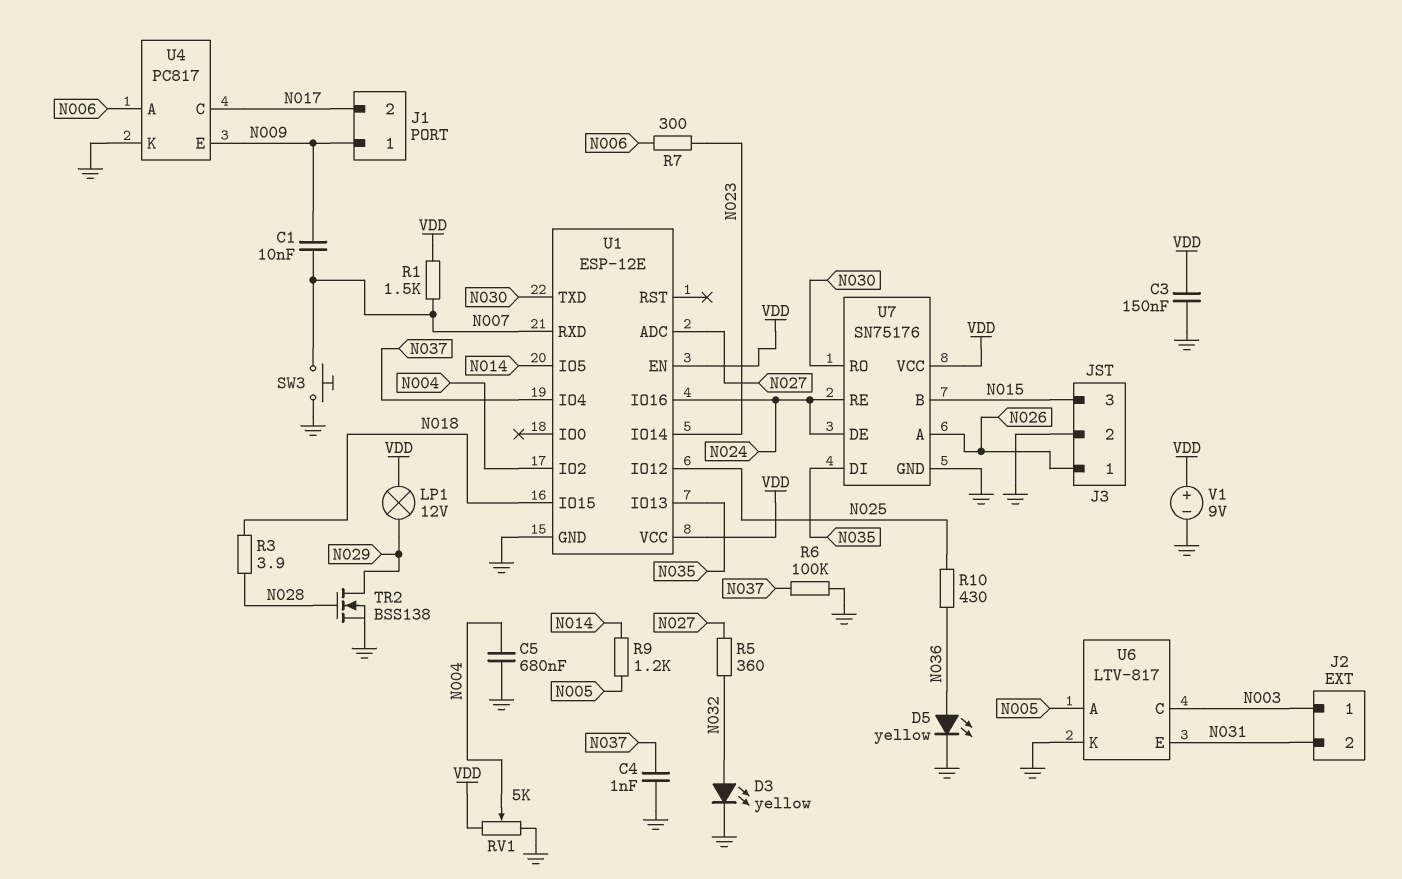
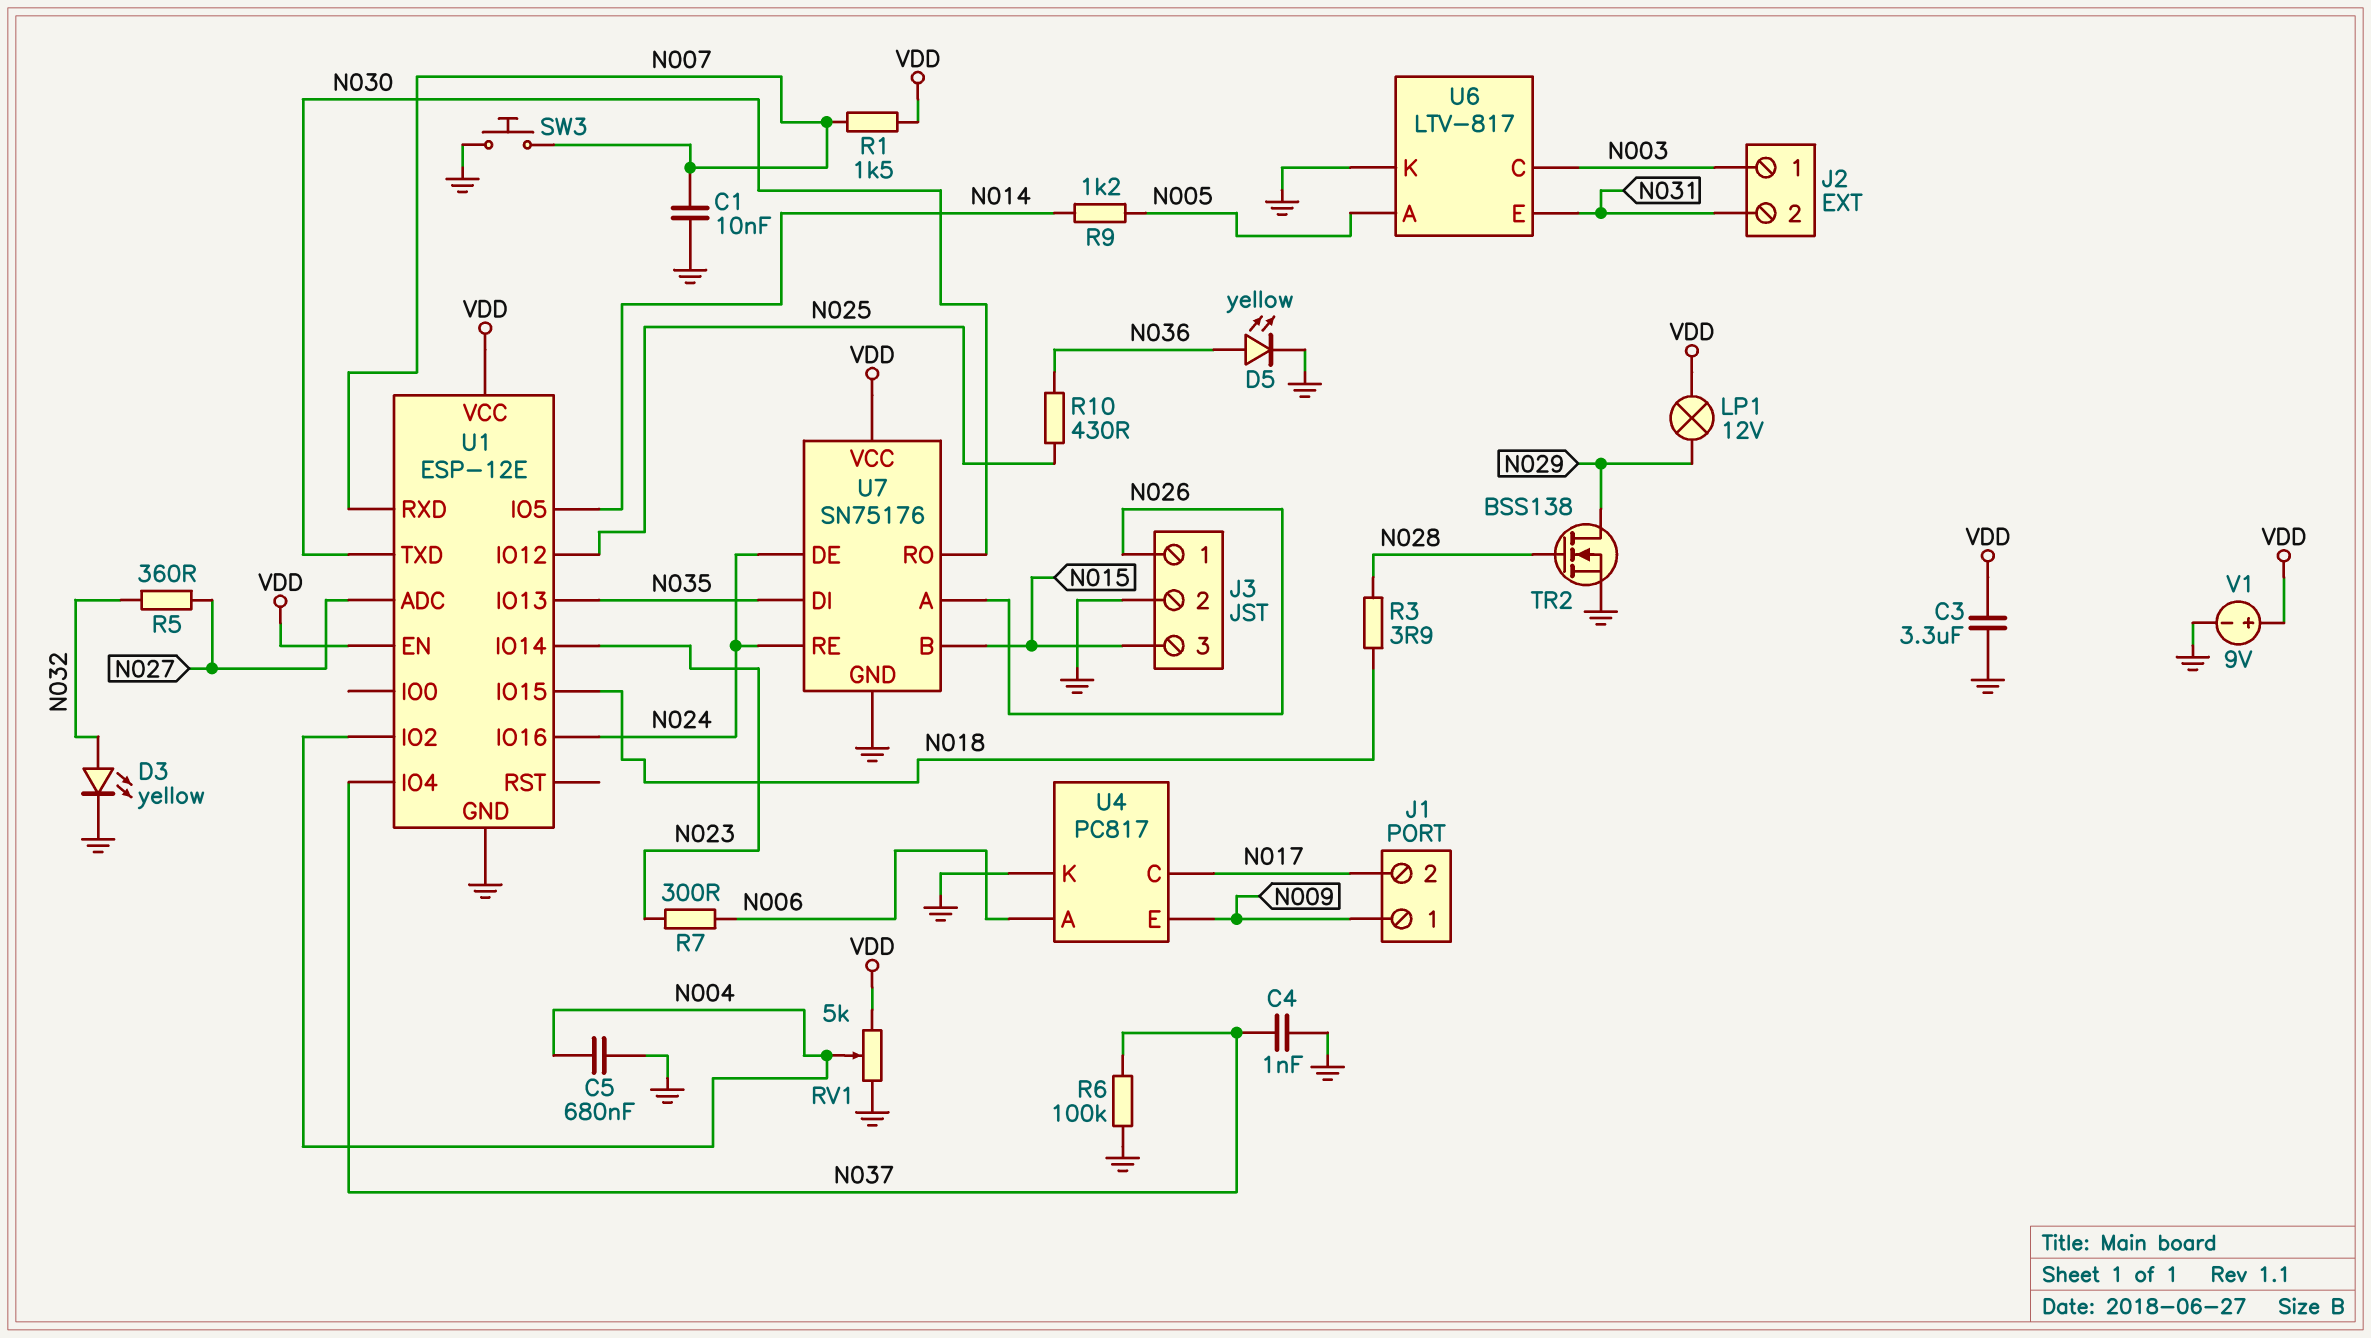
C1: 10nF (N007, N009) -> 10nF (GND, N007)
C3: 150nF (GND, VDD) -> 3.3uF (GND, VDD)

